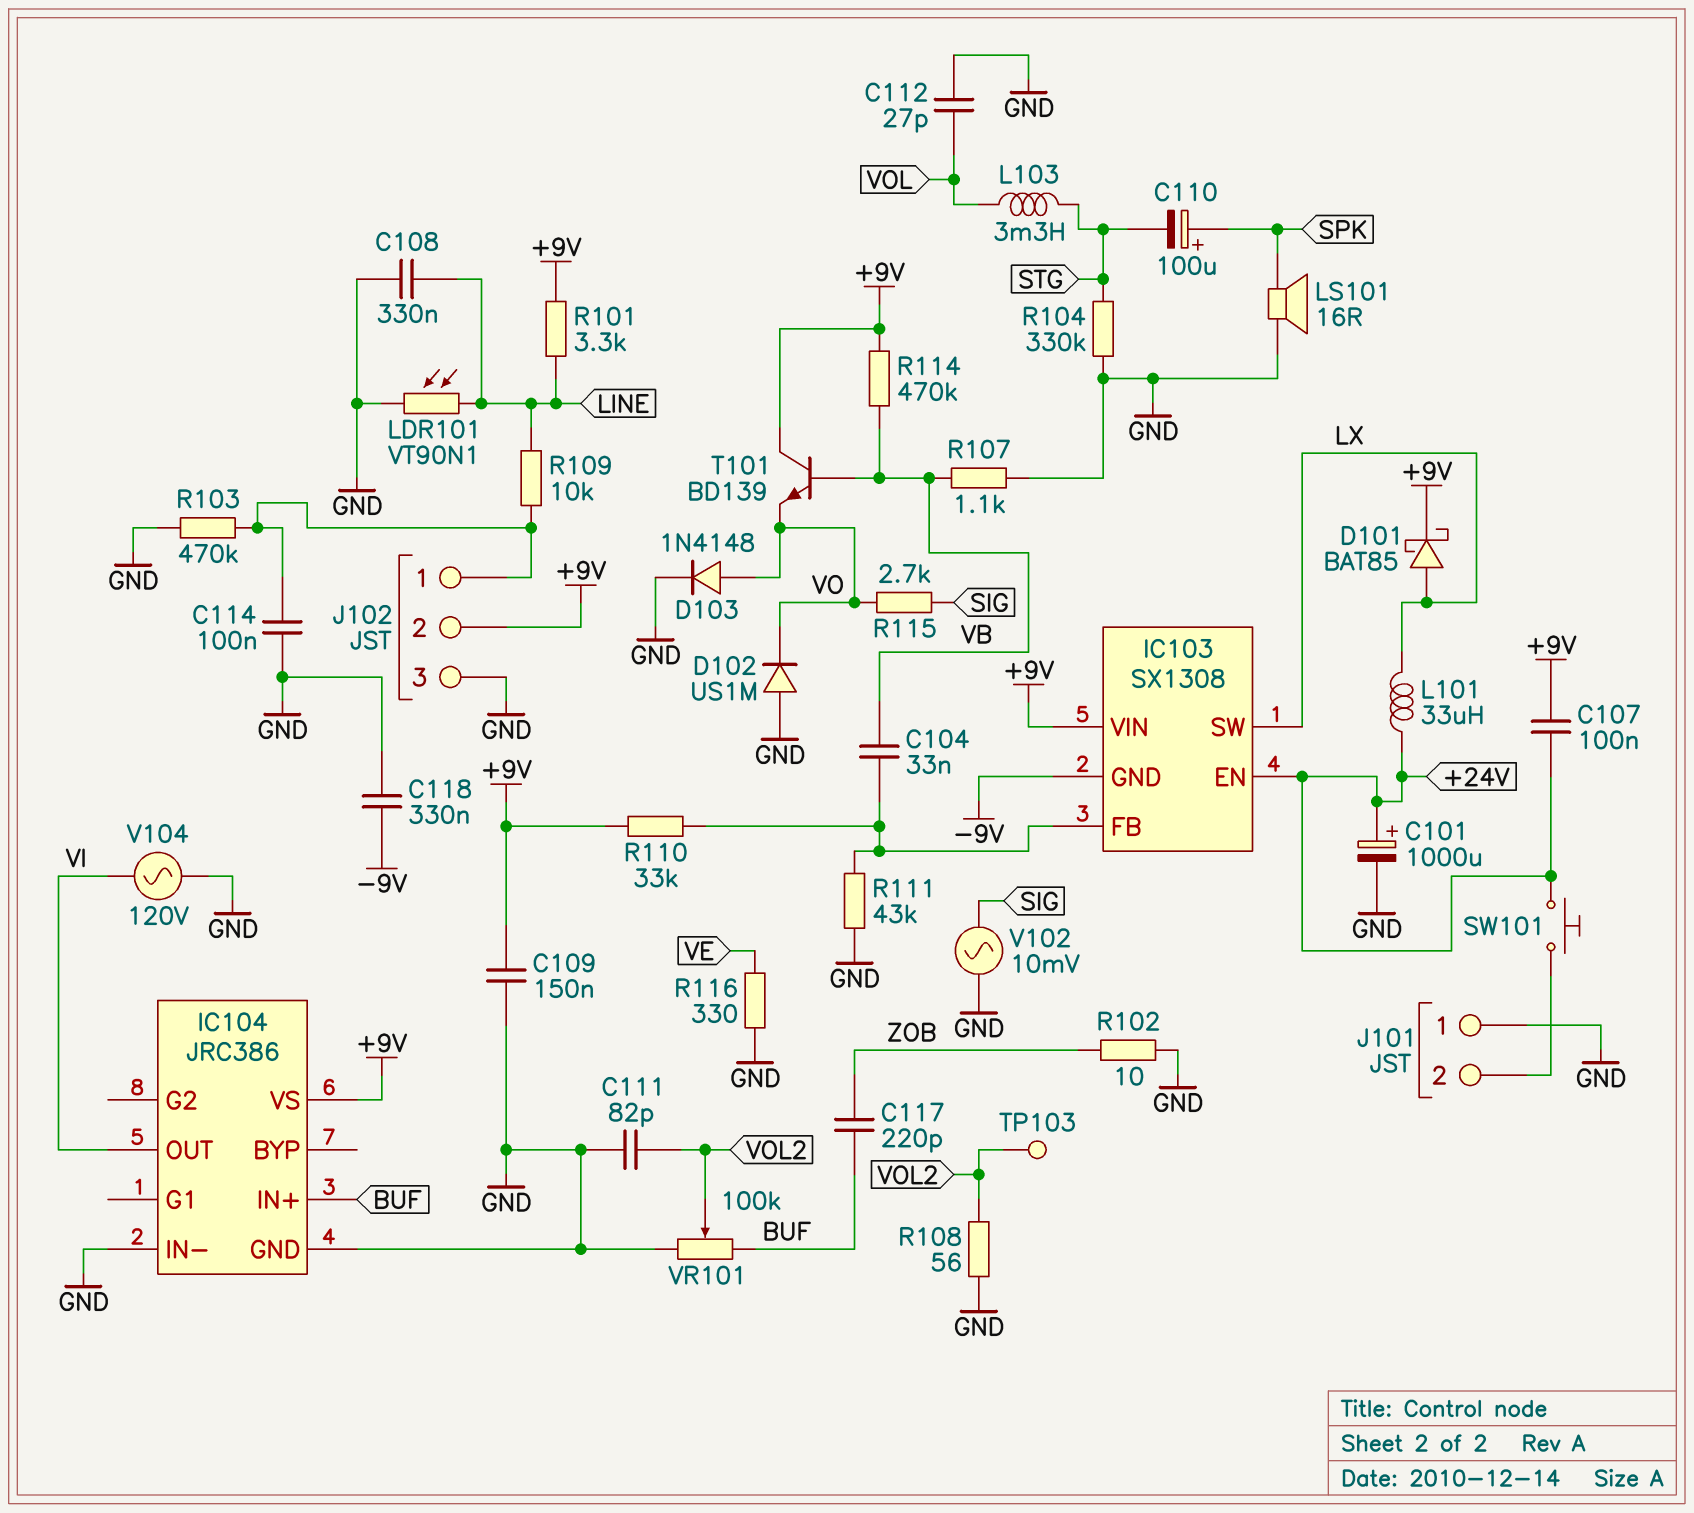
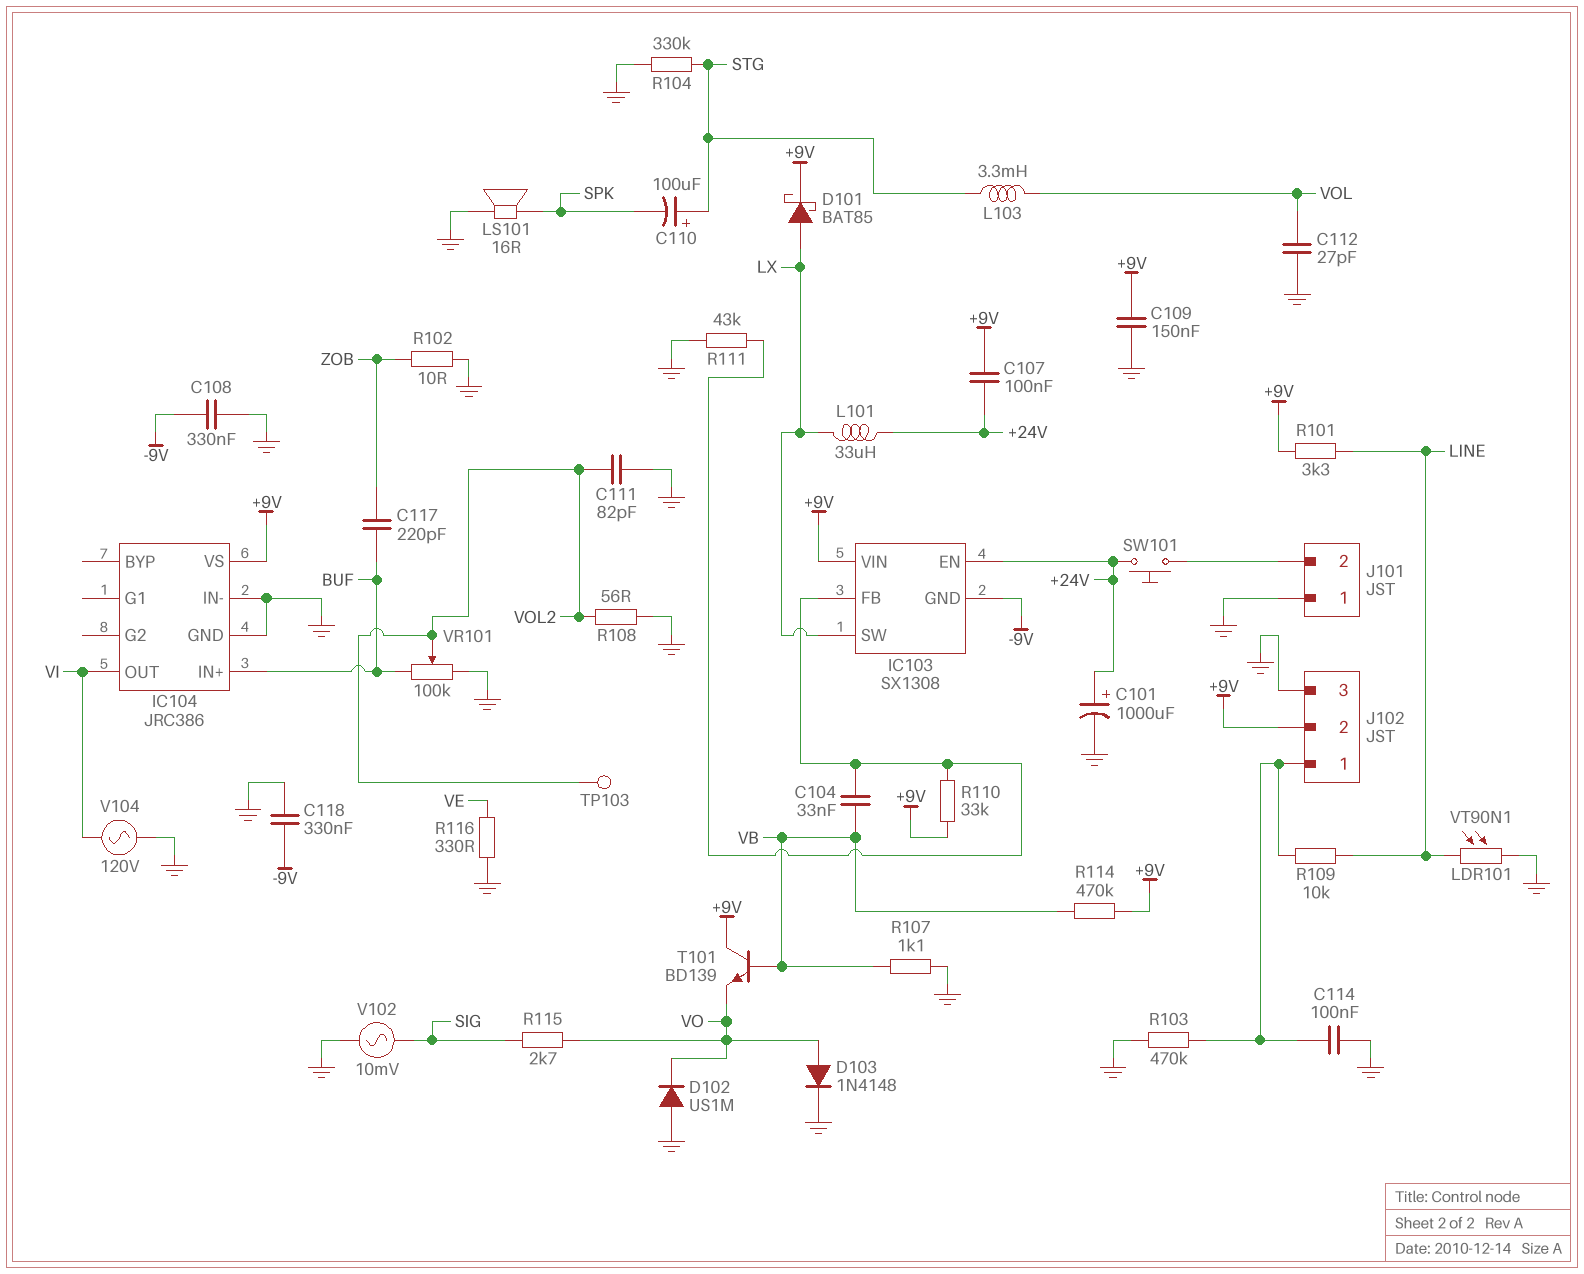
C108: 330nF (GND, LINE) -> 330nF (-9V, GND)
C110: 100uF (plus SPK, minus STG) -> 100uF (plus STG, minus SPK)

